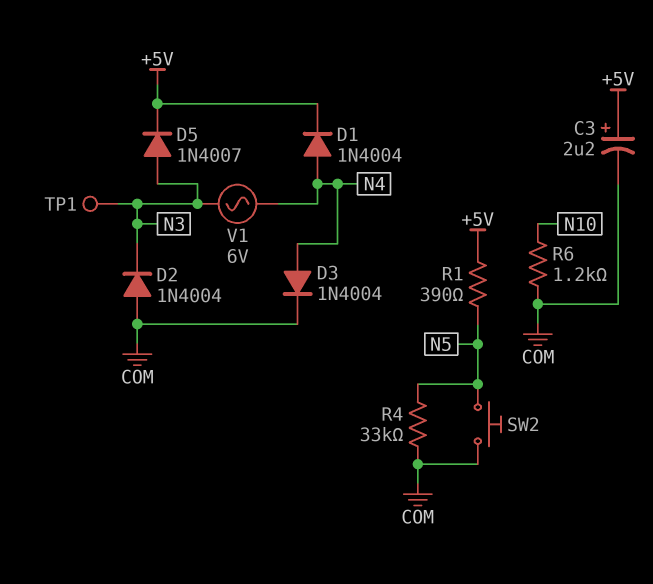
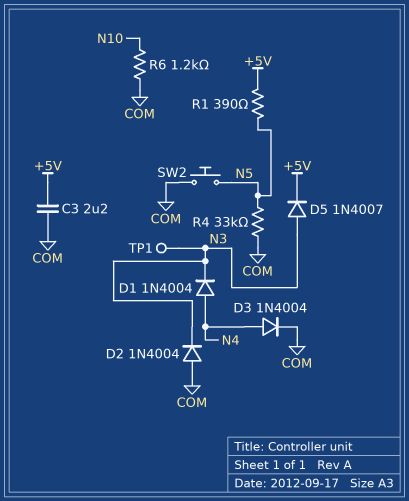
C3: 2.2uF (plus +5V, minus COM) -> 2.2uF (+5V, COM)
D1: diode 1N4004 (A N4, K +5V) -> diode 1N4004 (A N4, K N3)
V1: AC 6V (N3, N4) -> none

